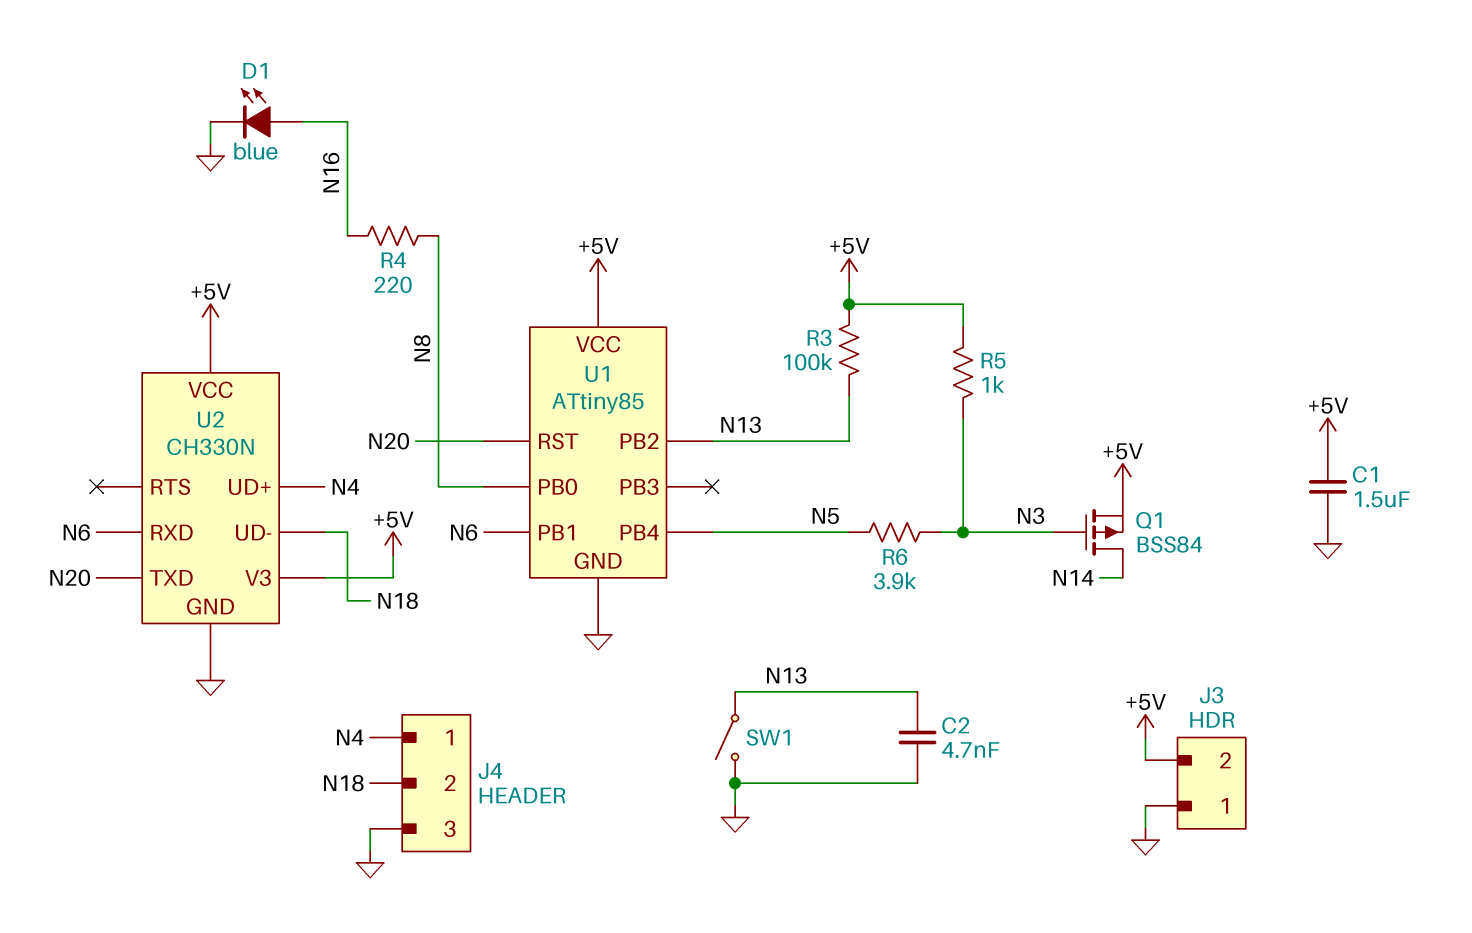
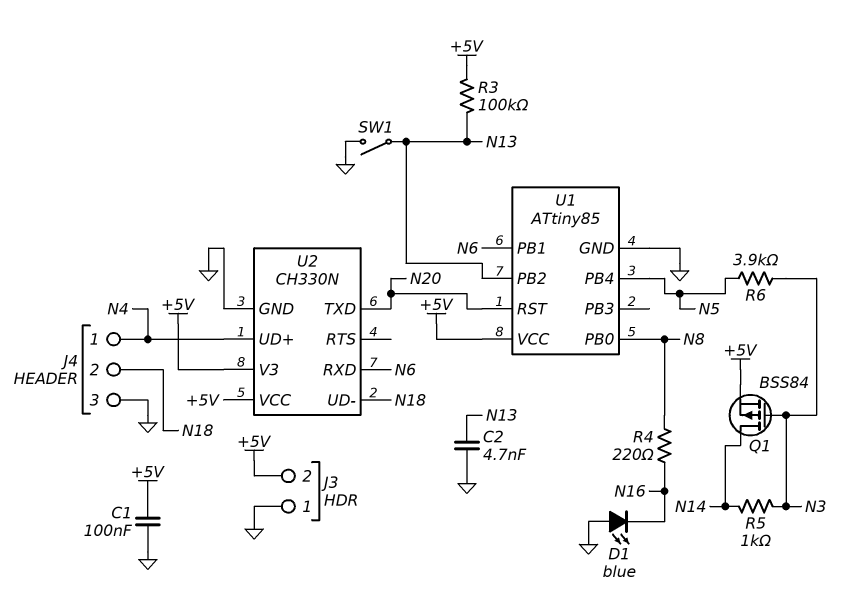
C1: 1.5uF (+5V, GND) -> 100nF (+5V, GND)
D1: LED blue (A N16, K GND) -> LED blue (A GND, K N16)
R5: 1k (+5V, N3) -> 1k (N3, N14)

